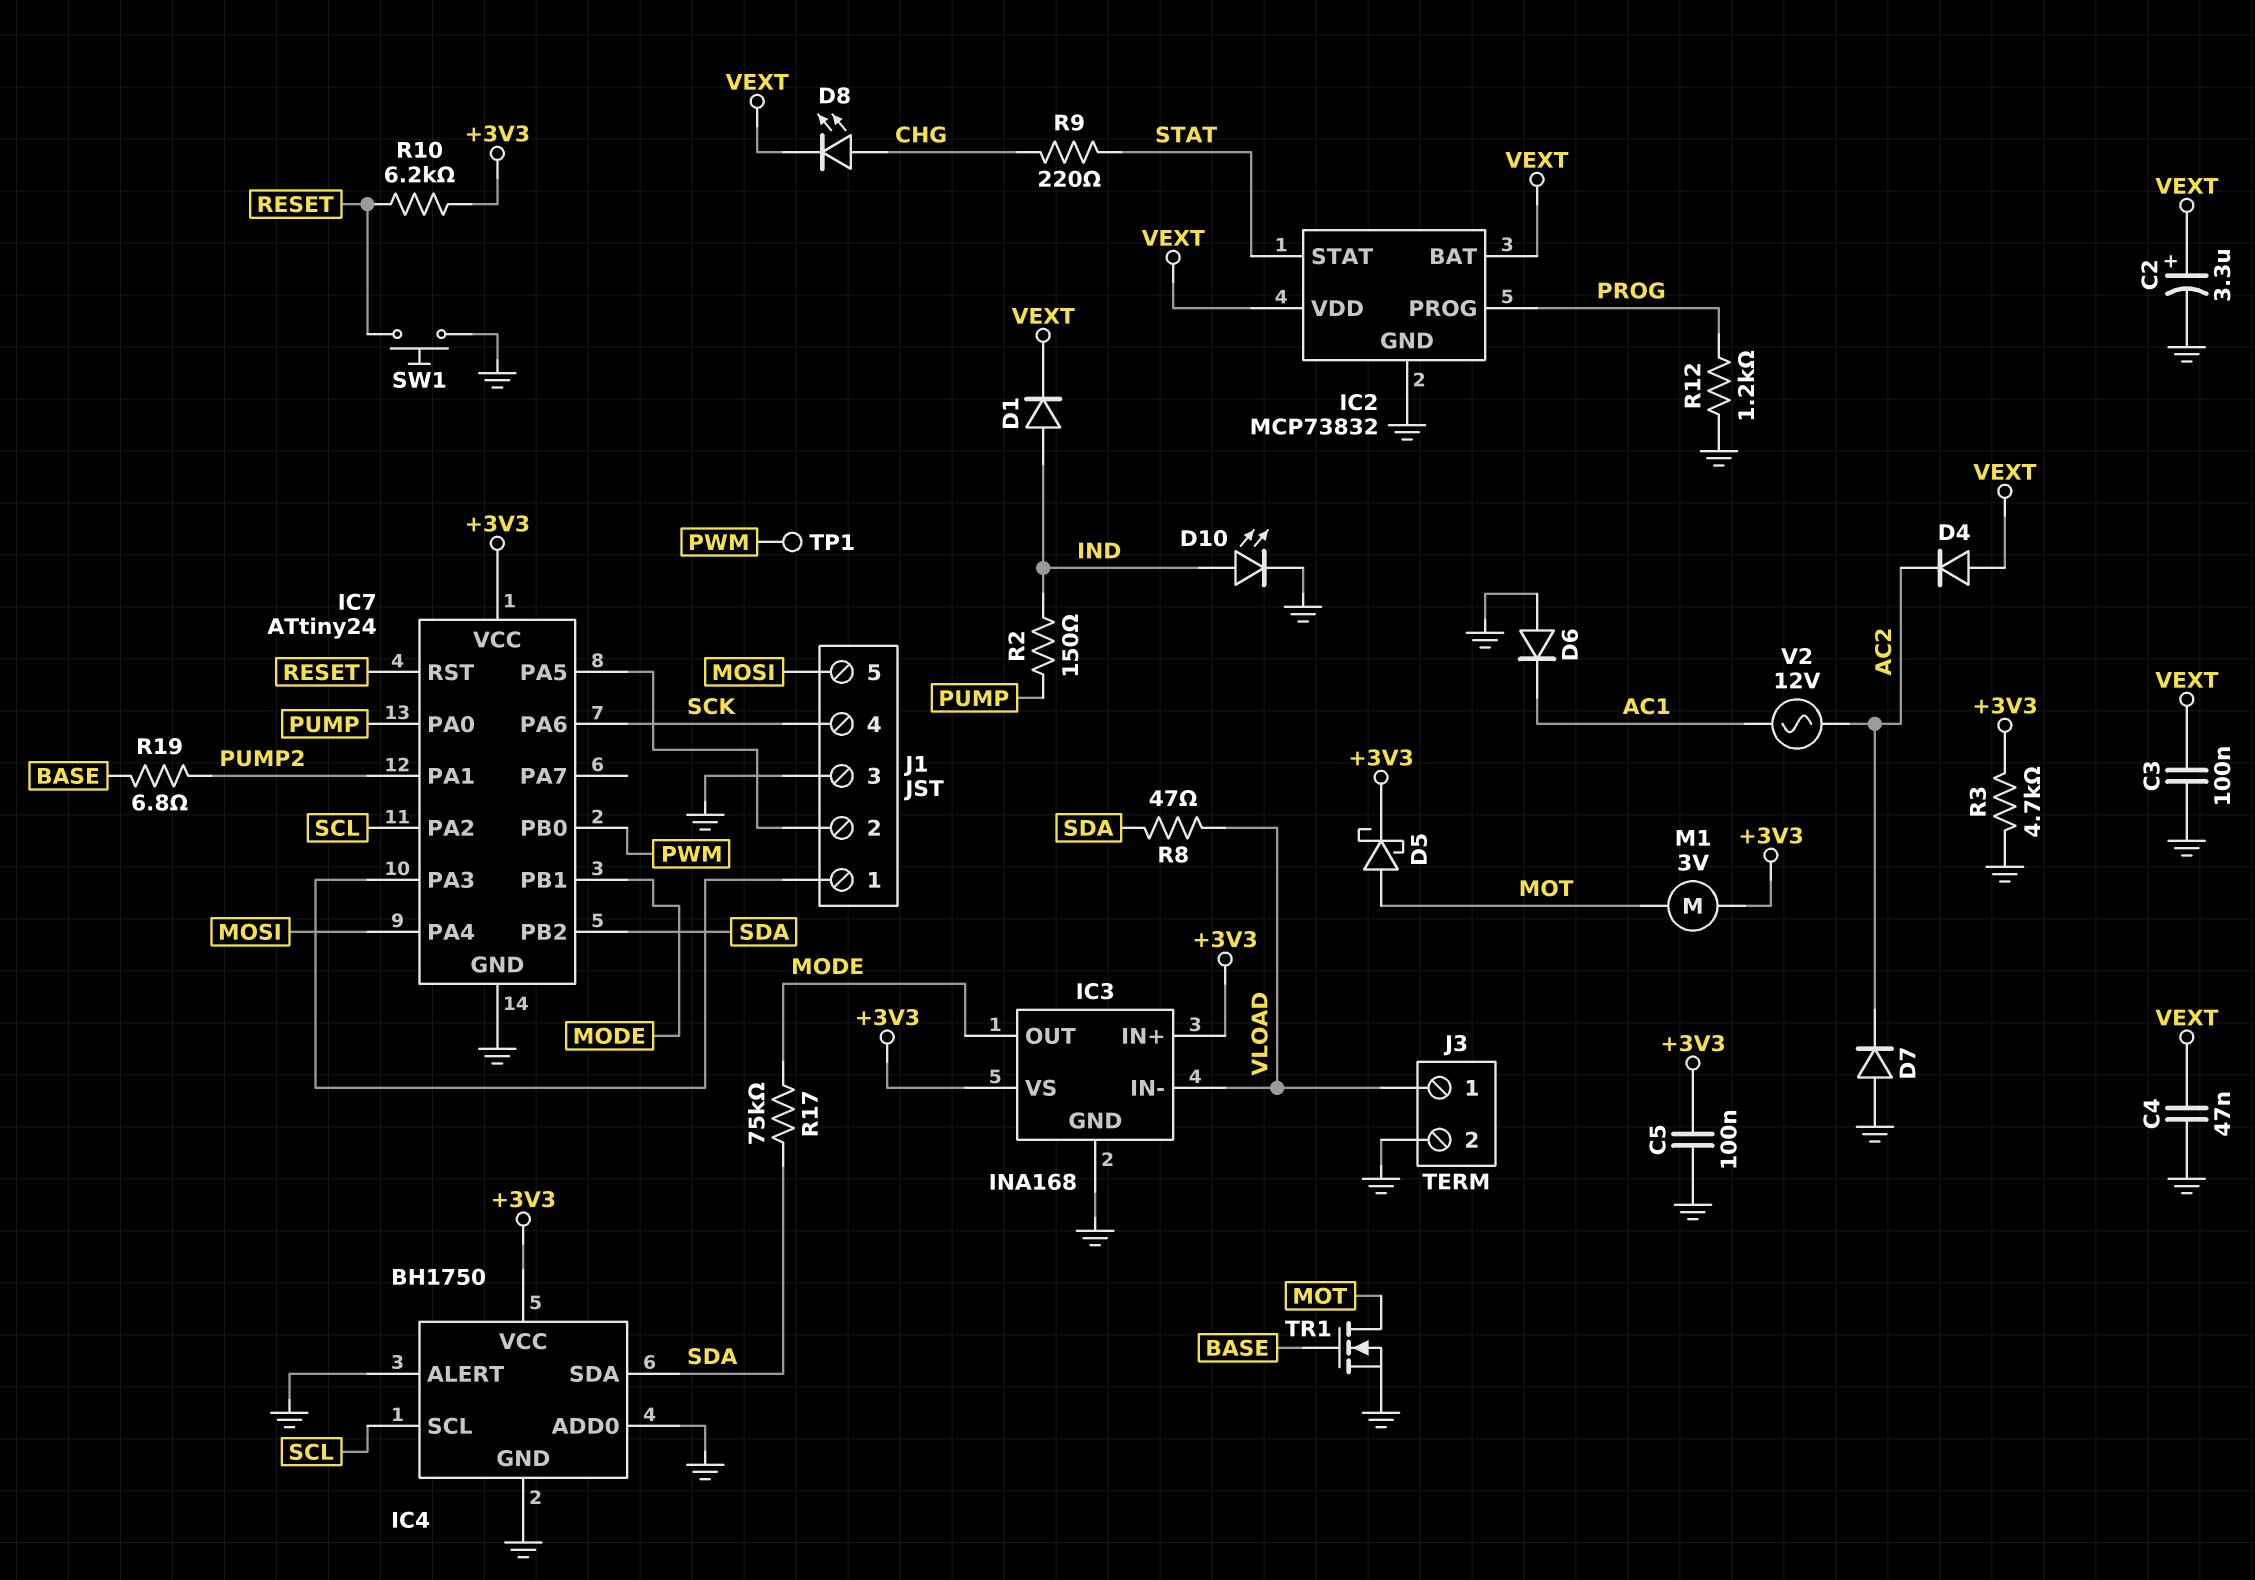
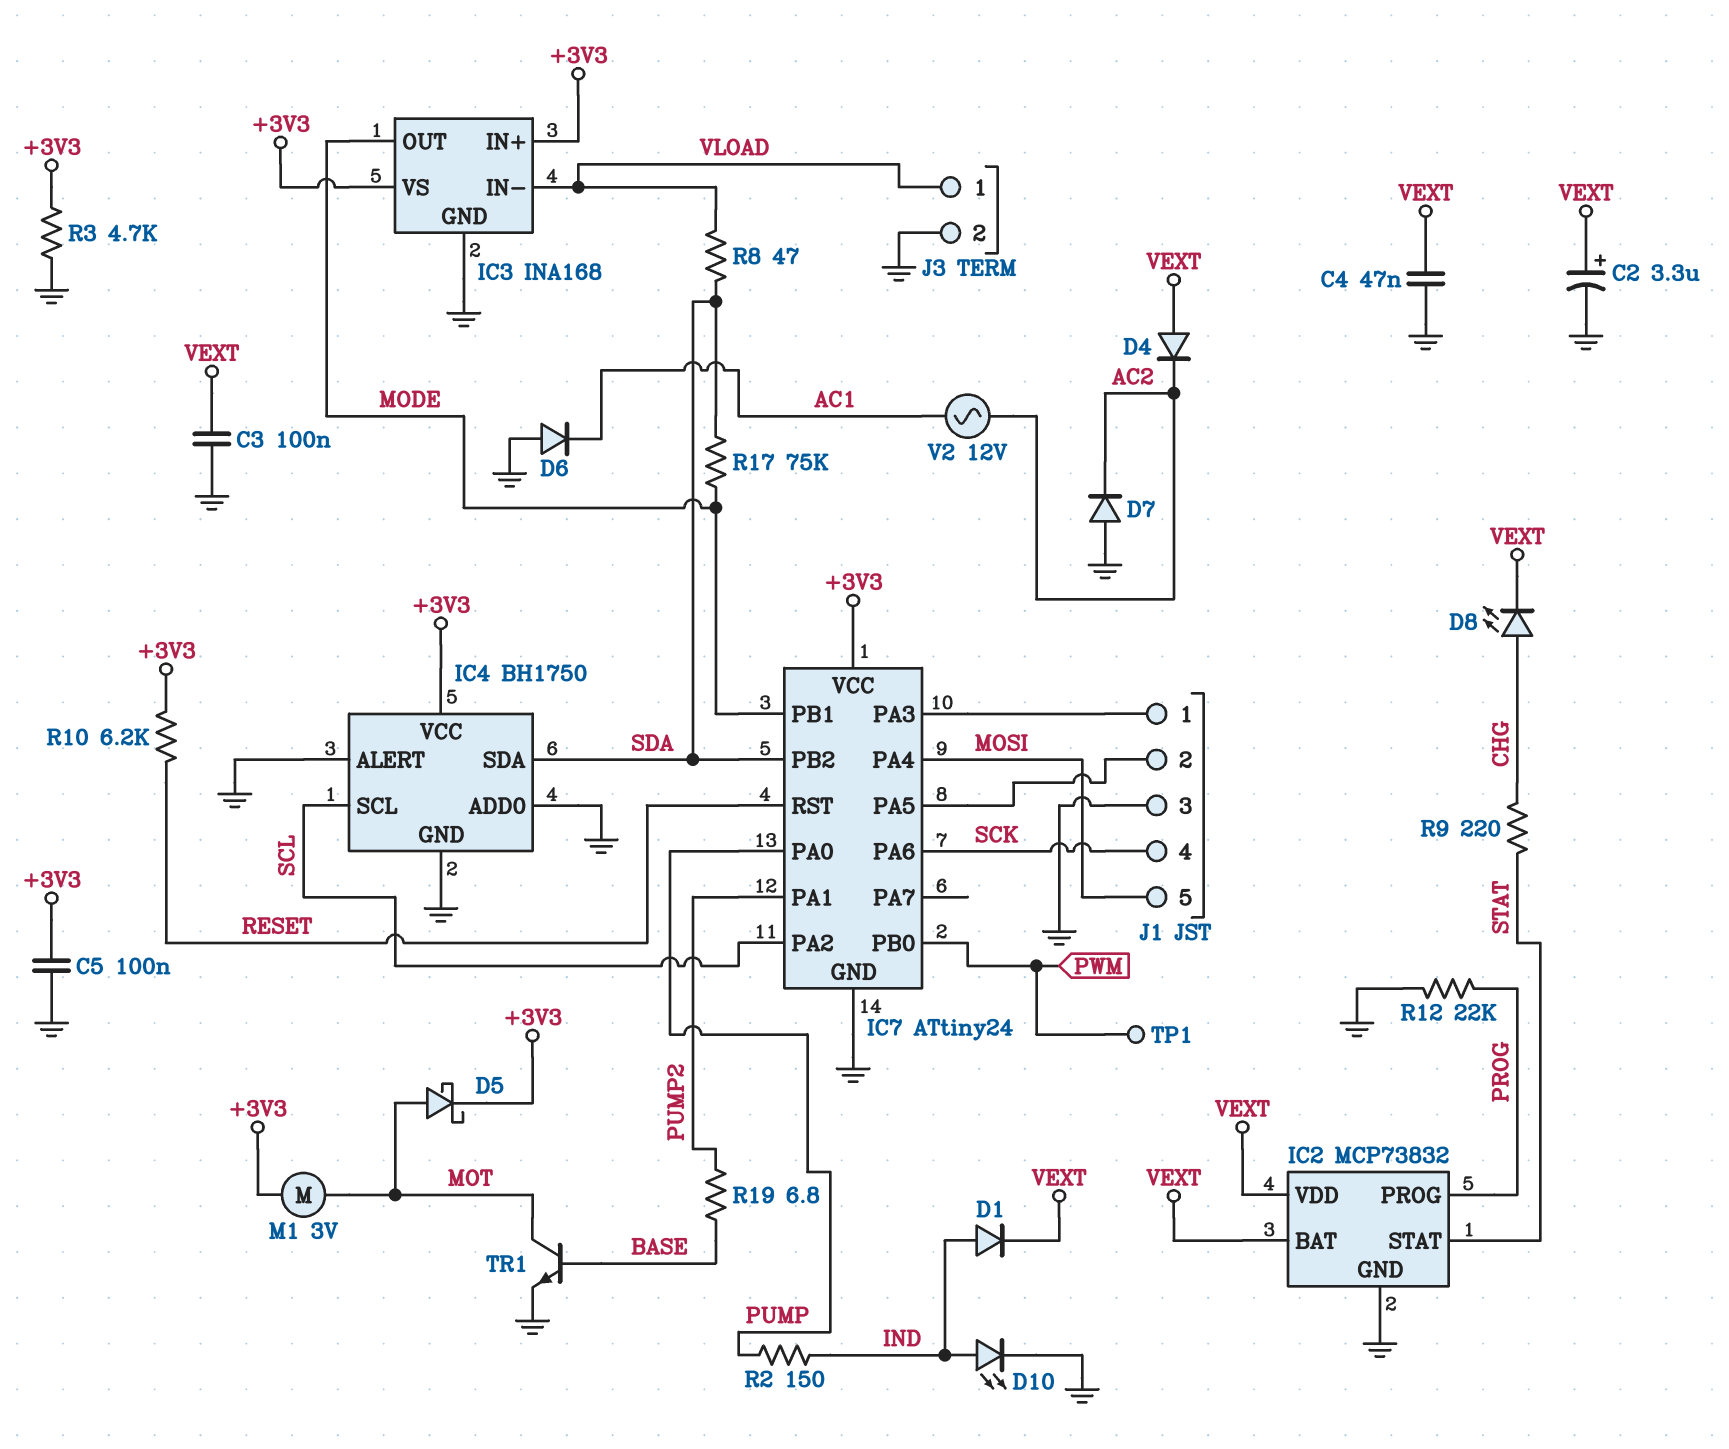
R12: 1.2k (GND, PROG) -> 22k (GND, PROG)
SW1: button (GND, RESET) -> none
TR1: NMOS (G BASE, D MOT, S GND) -> NPN (B BASE, C MOT, E GND)

